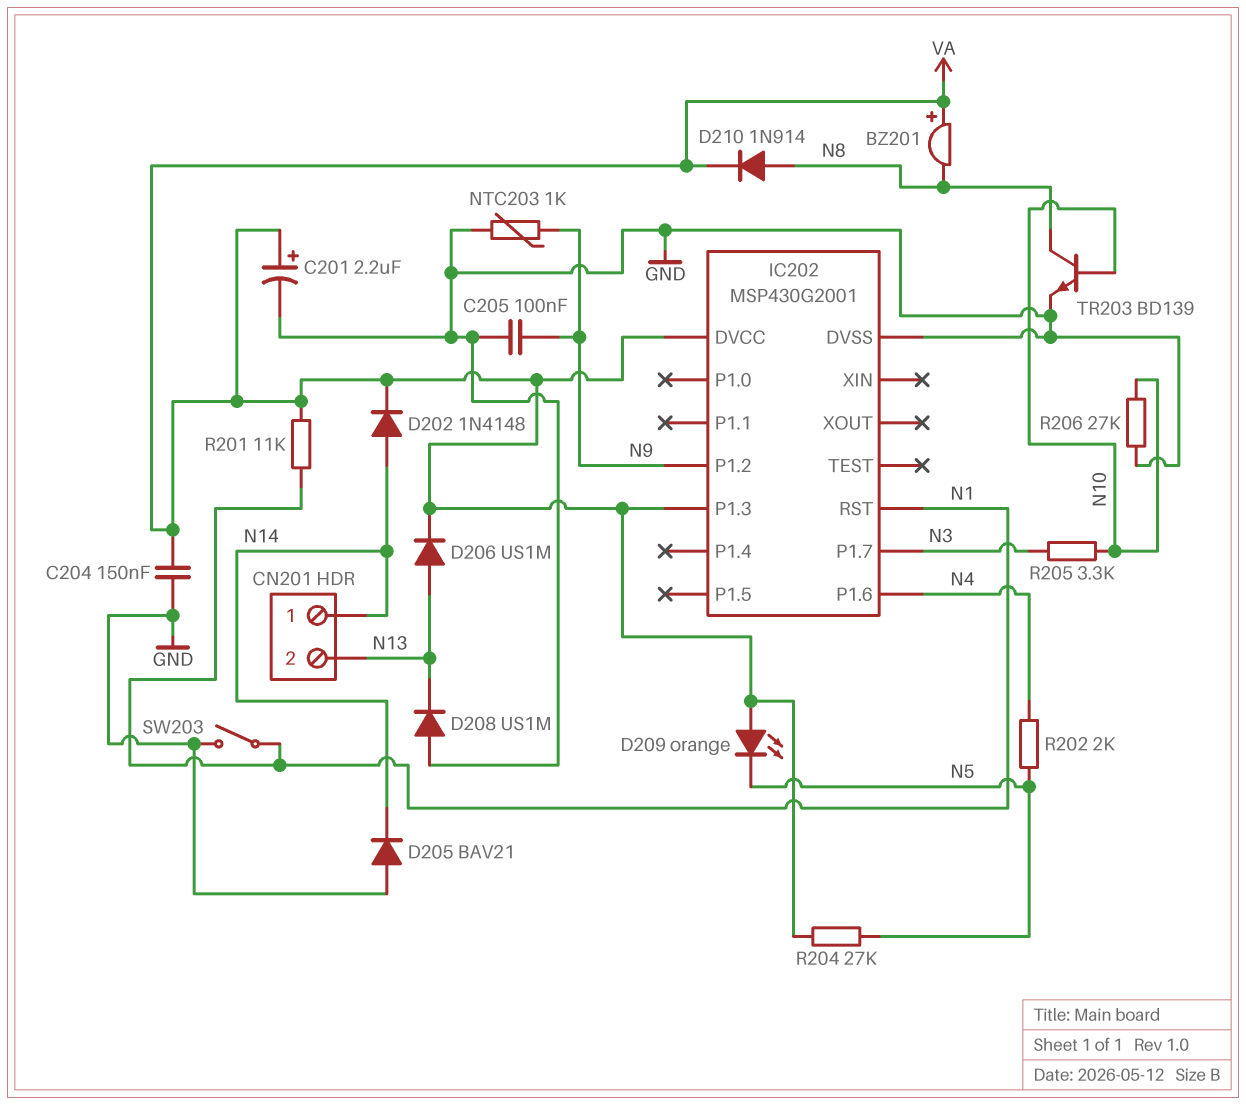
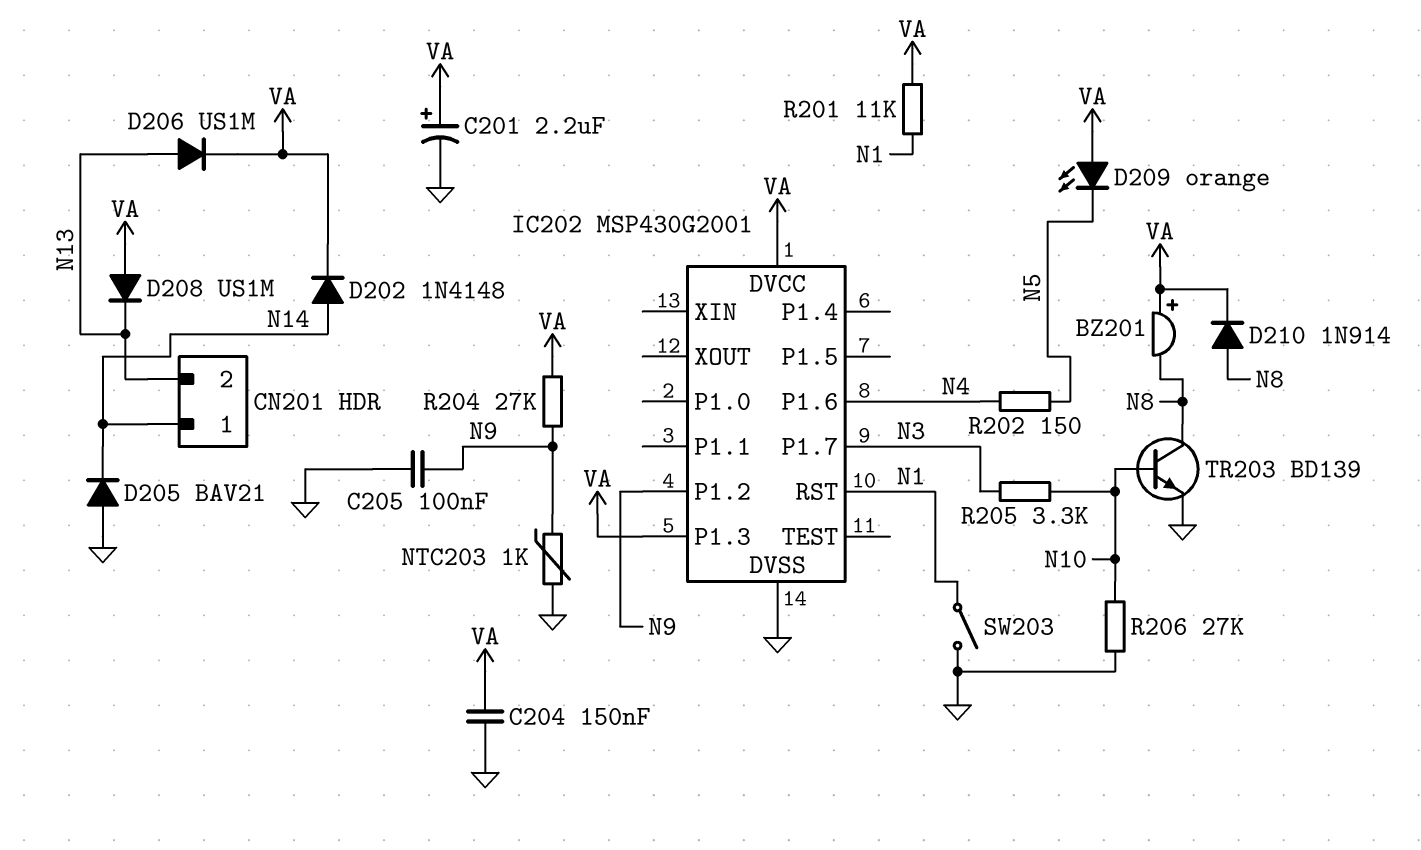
D208: diode US1M (A GND, K N13) -> diode US1M (A VA, K N13)
R202: 2k (N4, N5) -> 150 (N4, N5)
R204: 27k (N5, VA) -> 27k (N9, VA)

